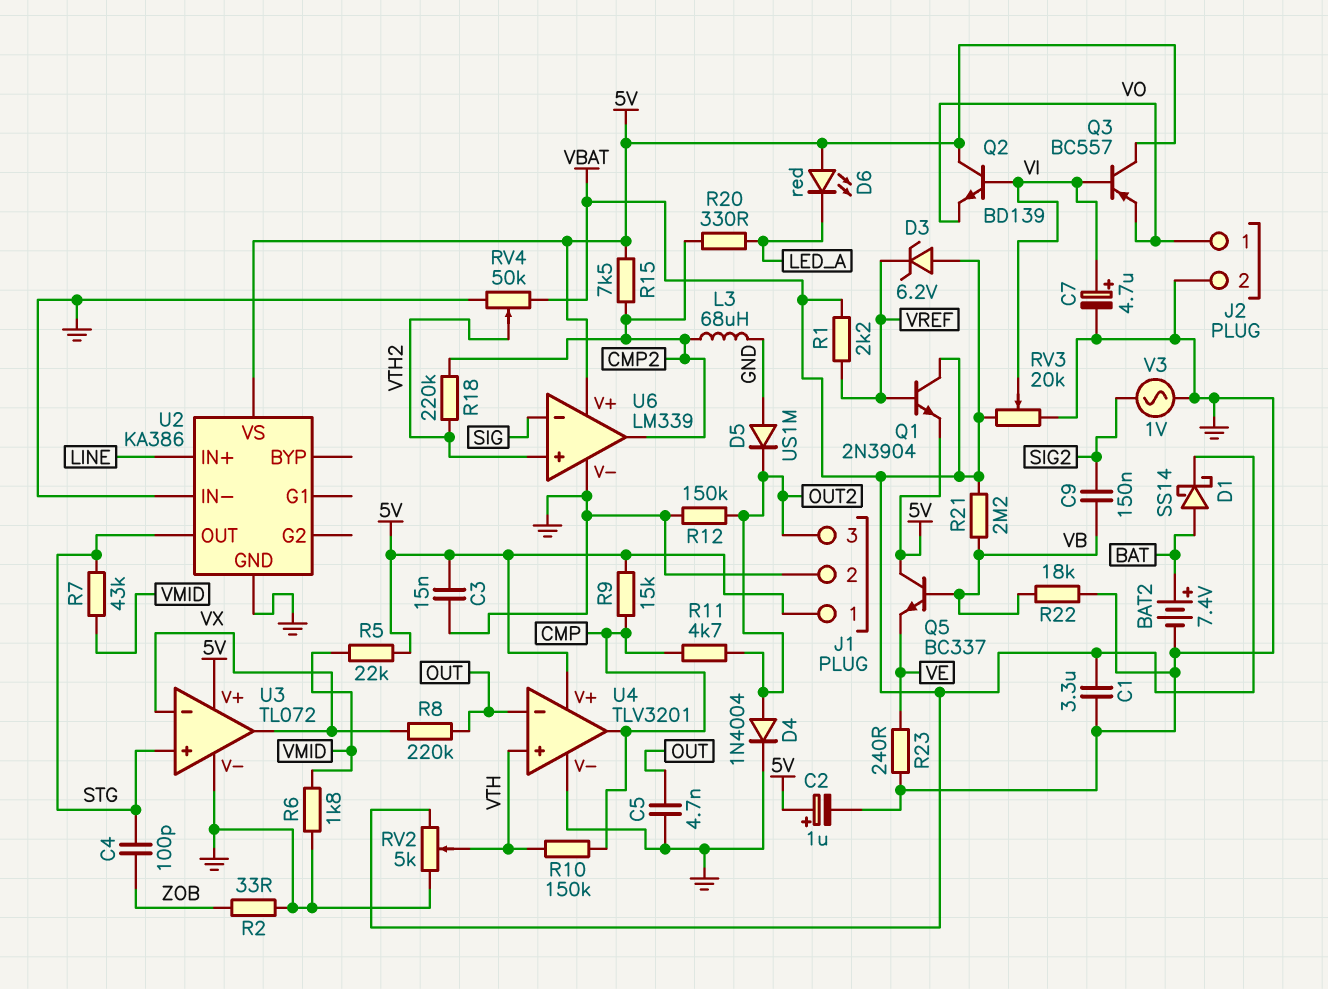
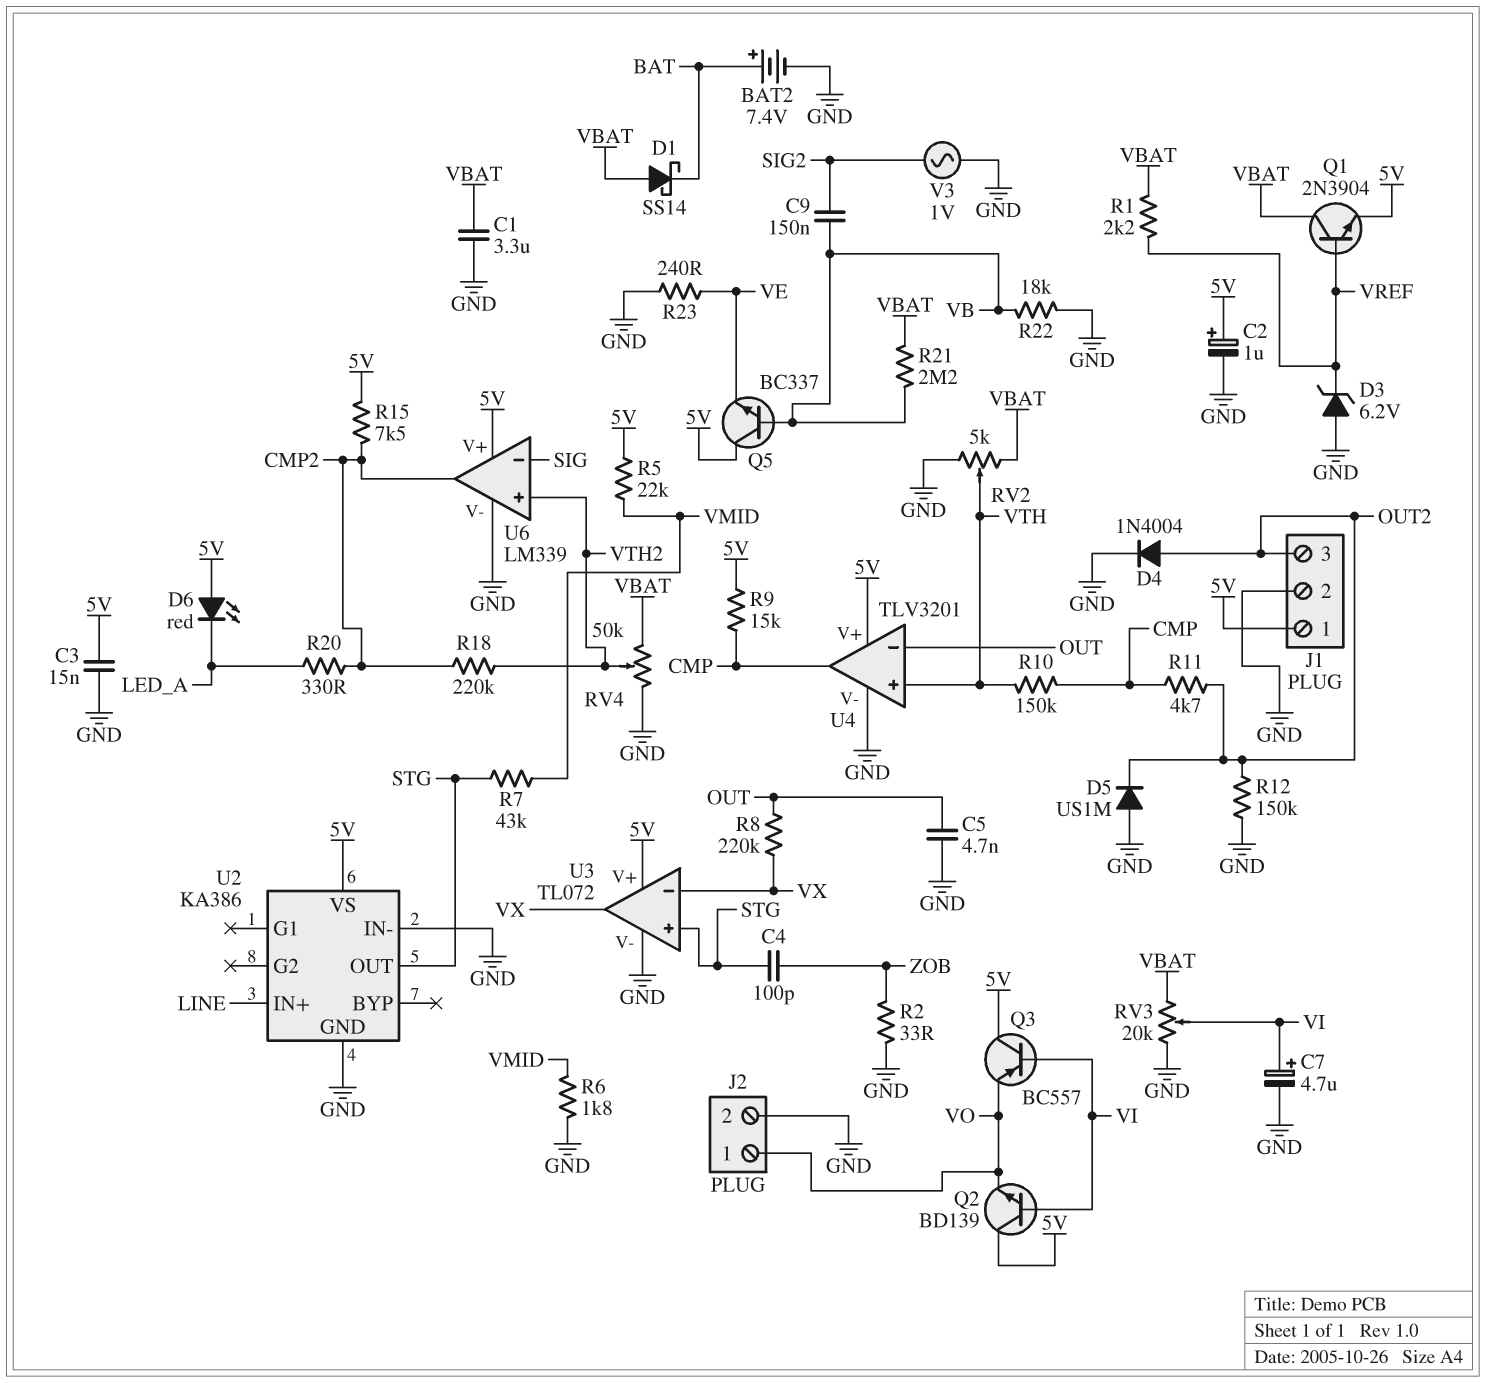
D1: schottky SS14 (A BAT, K VBAT) -> schottky SS14 (A VBAT, K BAT)
D3: zener 6.2V (A VBAT, K VREF) -> zener 6.2V (A GND, K VREF)
L3: 68uH (CMP2, GND) -> none

